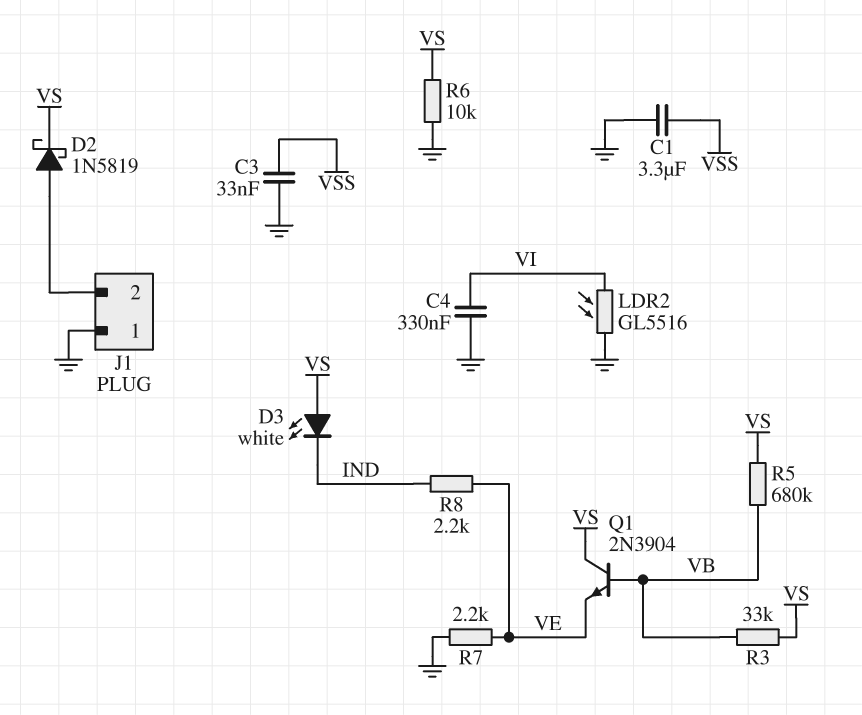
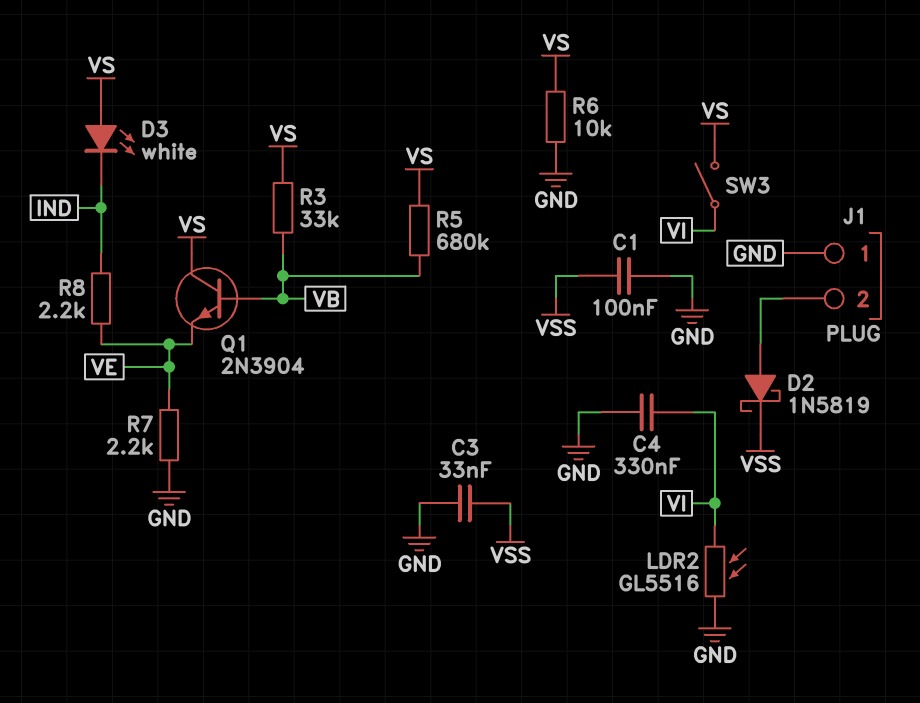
C1: 3.3uF (GND, VSS) -> 100nF (GND, VSS)
D2: schottky 1N5819 (A J1/2, K VS) -> schottky 1N5819 (A J1/2, K VSS)
SW3: none -> switch (VI, VS)

